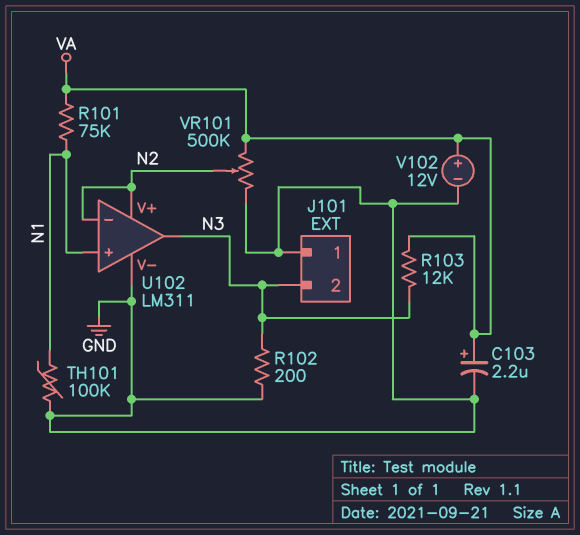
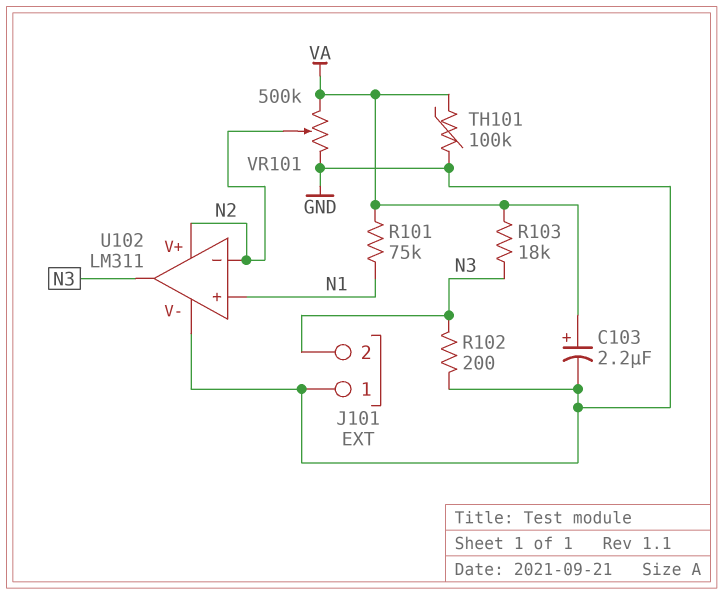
R103: 12k (N3, VA) -> 18k (N3, VA)
TH101: 100k (GND, N1) -> 100k (GND, VA)
V102: 12V (plus VA, minus GND) -> none

